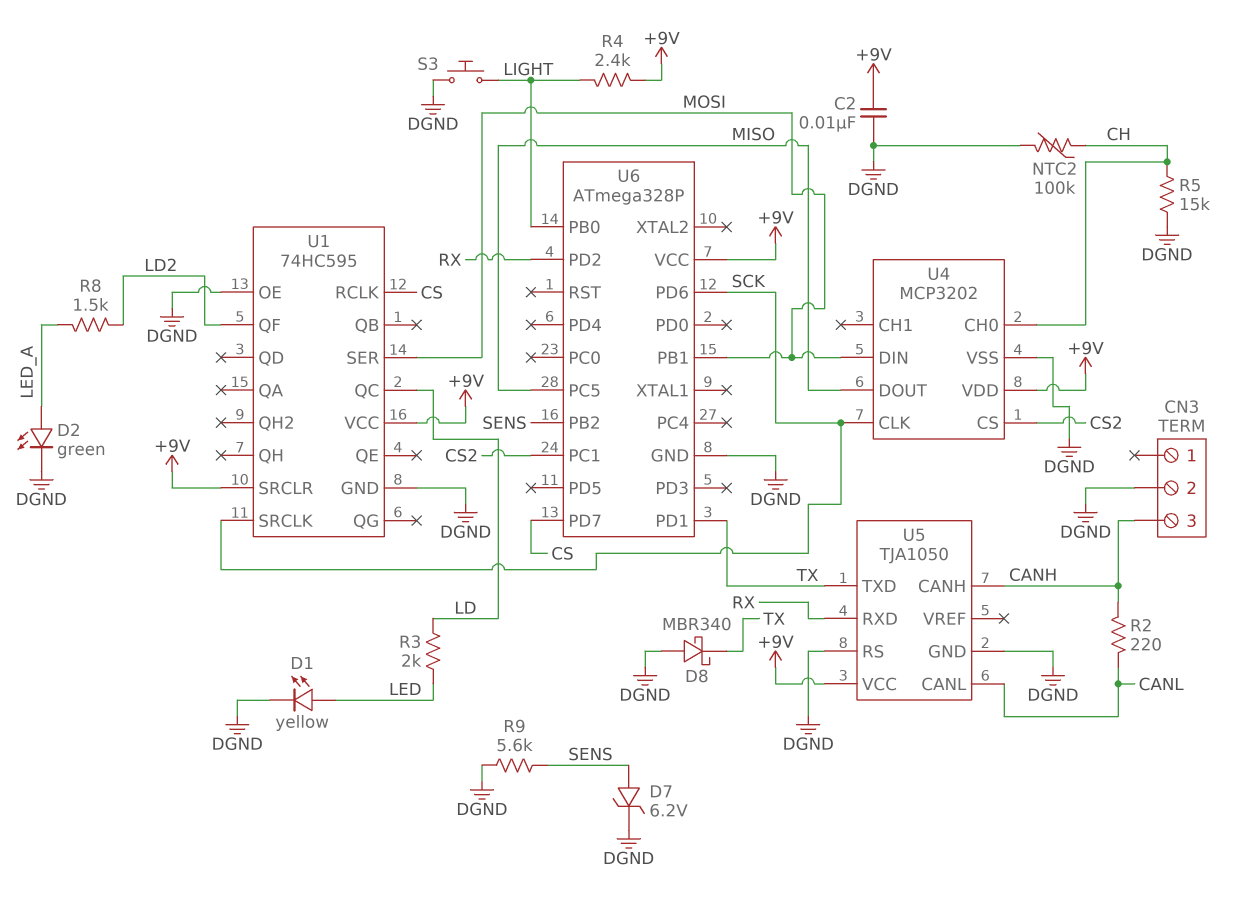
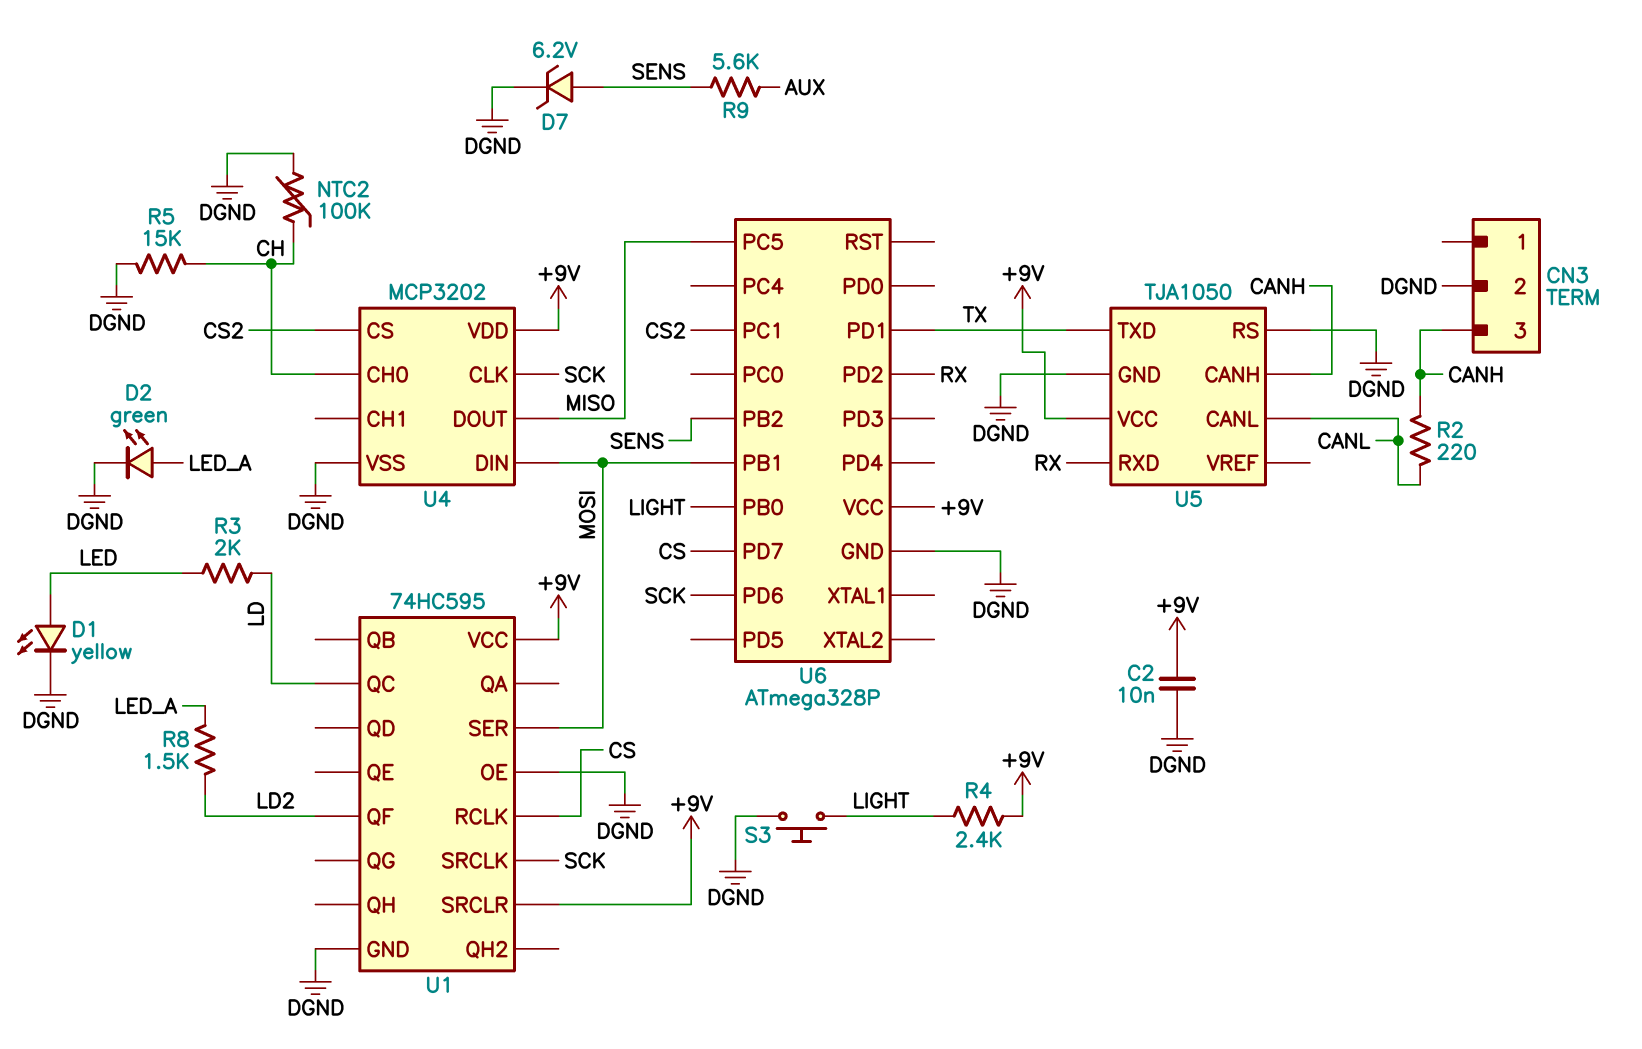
D8: schottky MBR340 (A DGND, K TX) -> none
R9: 5.6k (DGND, SENS) -> 5.6k (AUX, SENS)

